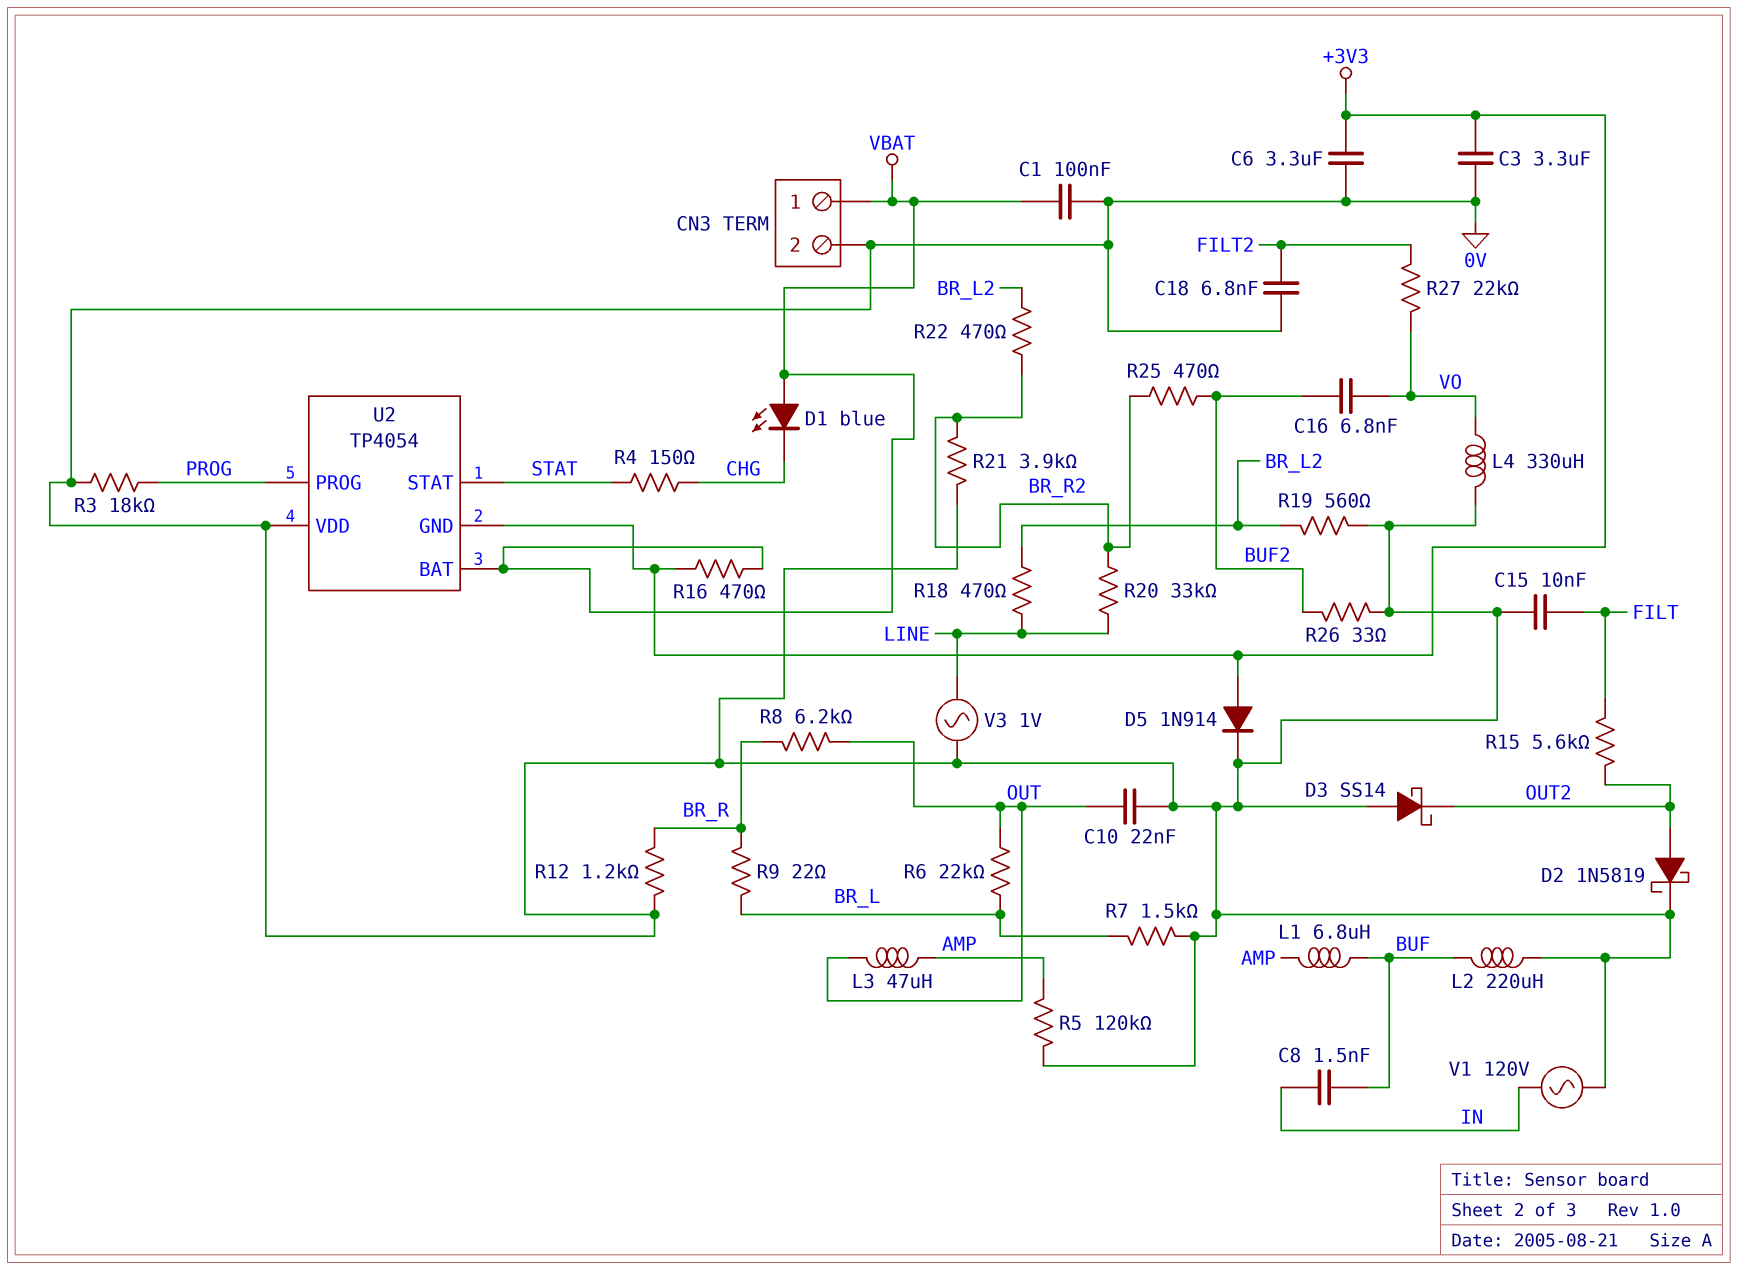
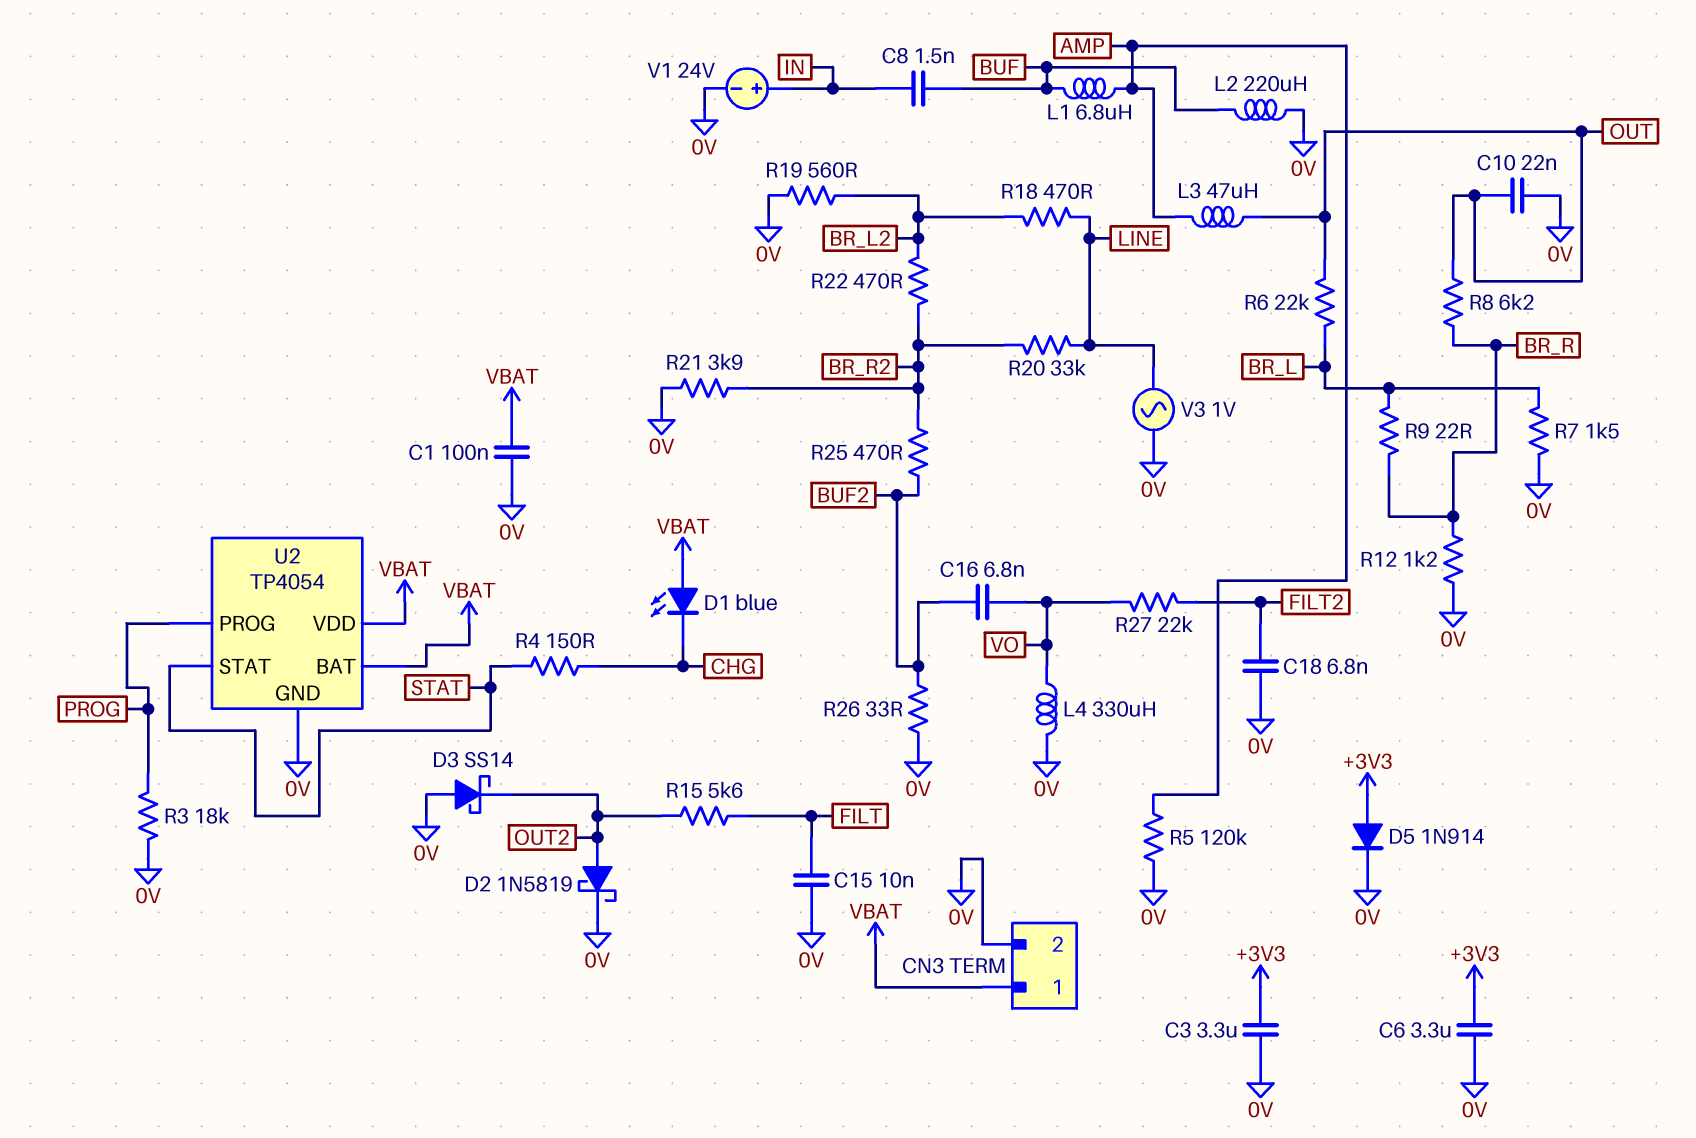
R16: 470 (+3V3, VBAT) -> none
U2 pin GND: +3V3 -> 0V
U2 pin VDD: 0V -> VBAT
V1: AC 120V (0V, IN) -> 24V (plus IN, minus 0V)

